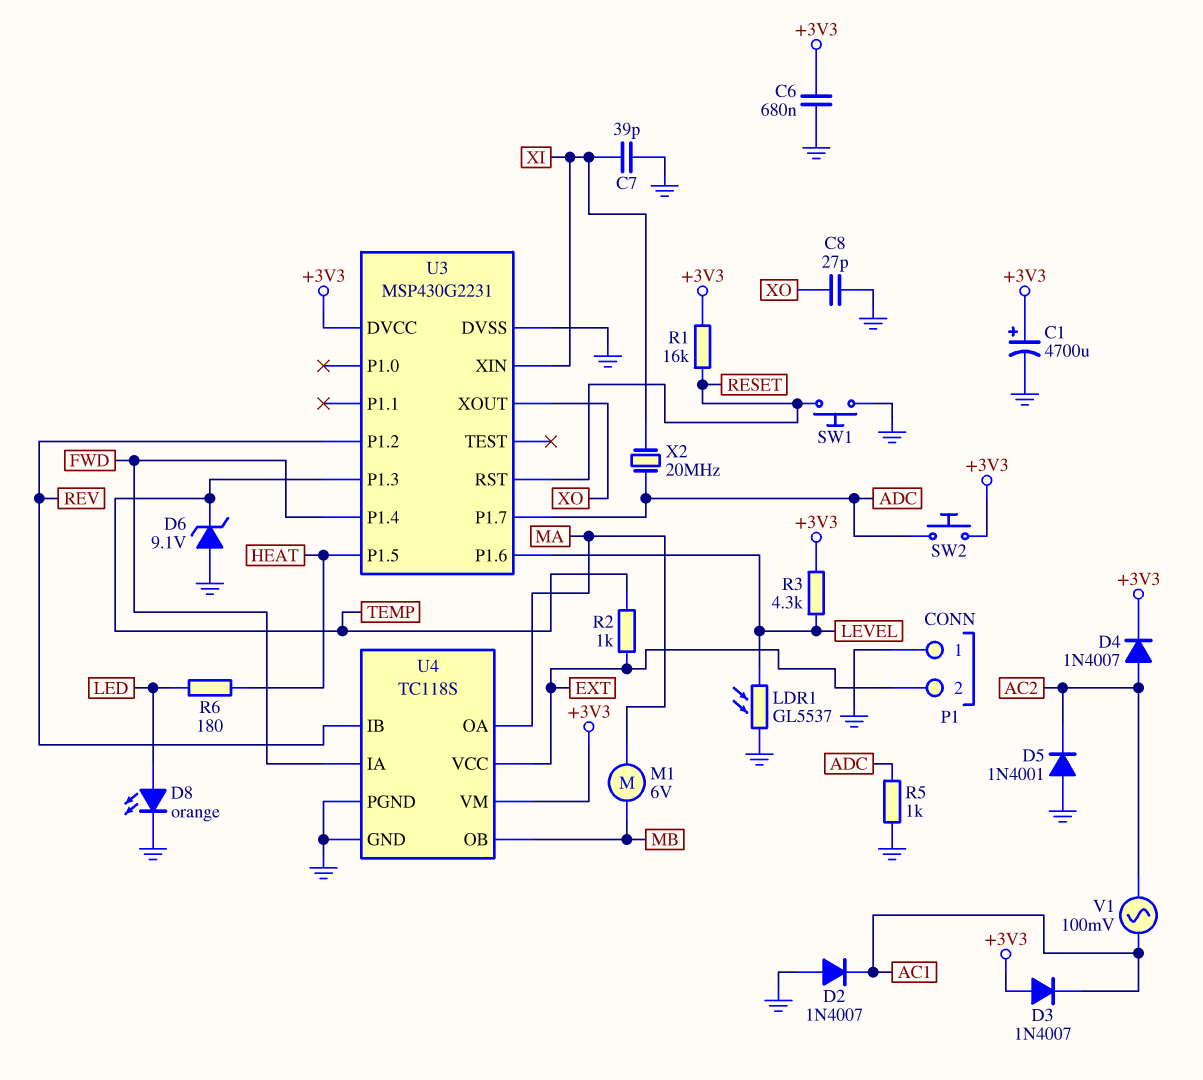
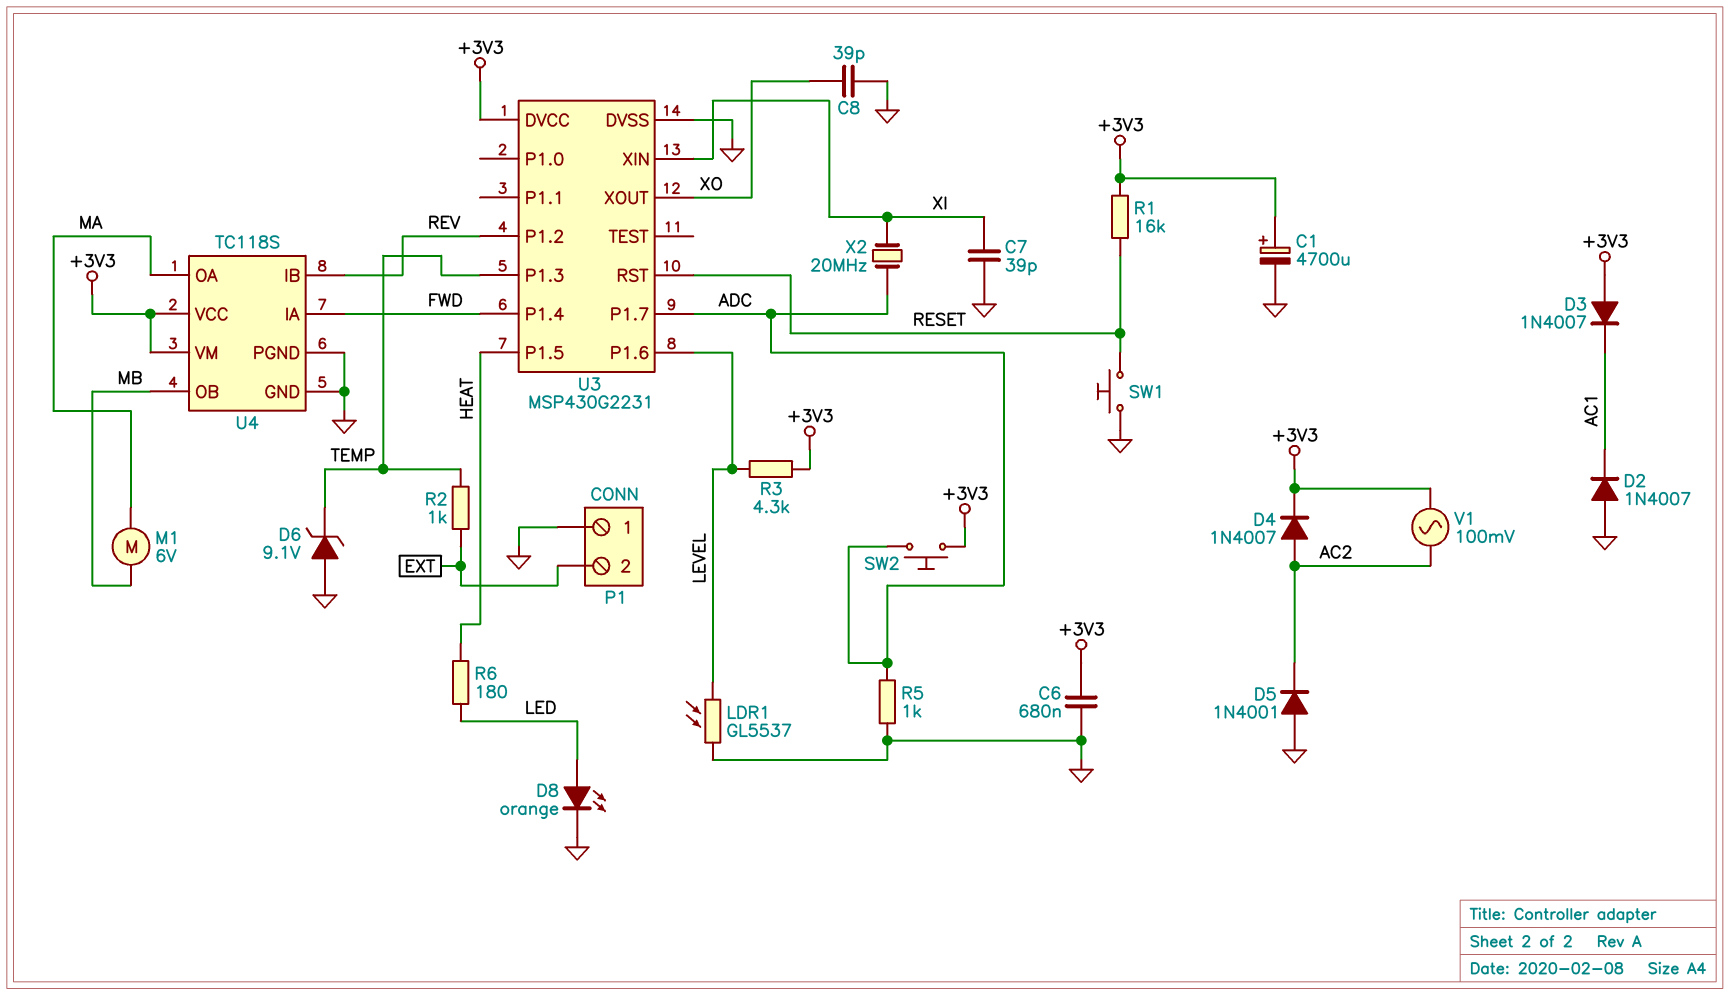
C8: 27pF (GND, XO) -> 39pF (GND, XO)
U4 pin VCC: EXT -> +3V3
V1: AC 100mV (AC1, AC2) -> AC 100mV (+3V3, AC2)

